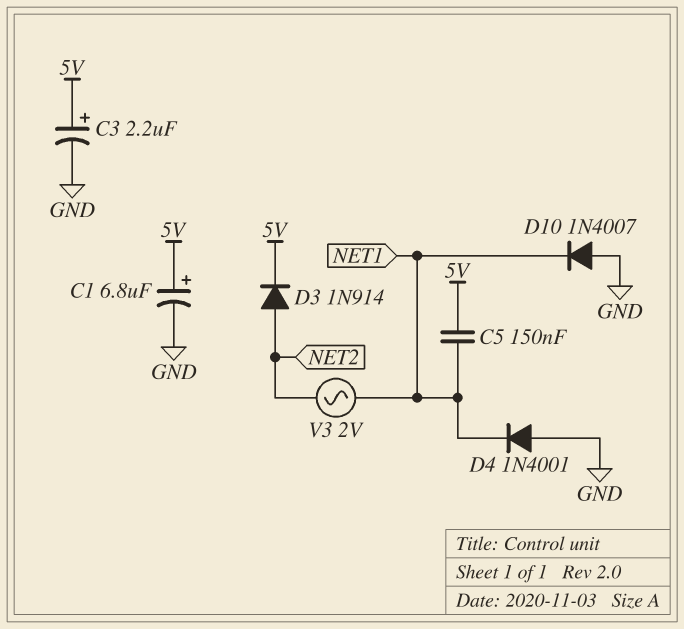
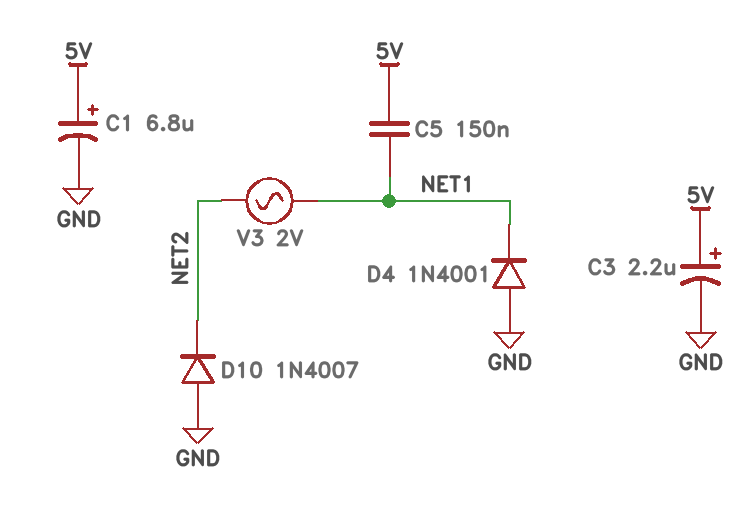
D3: diode 1N914 (A NET2, K 5V) -> none
D10: diode 1N4007 (A GND, K NET1) -> diode 1N4007 (A GND, K NET2)

